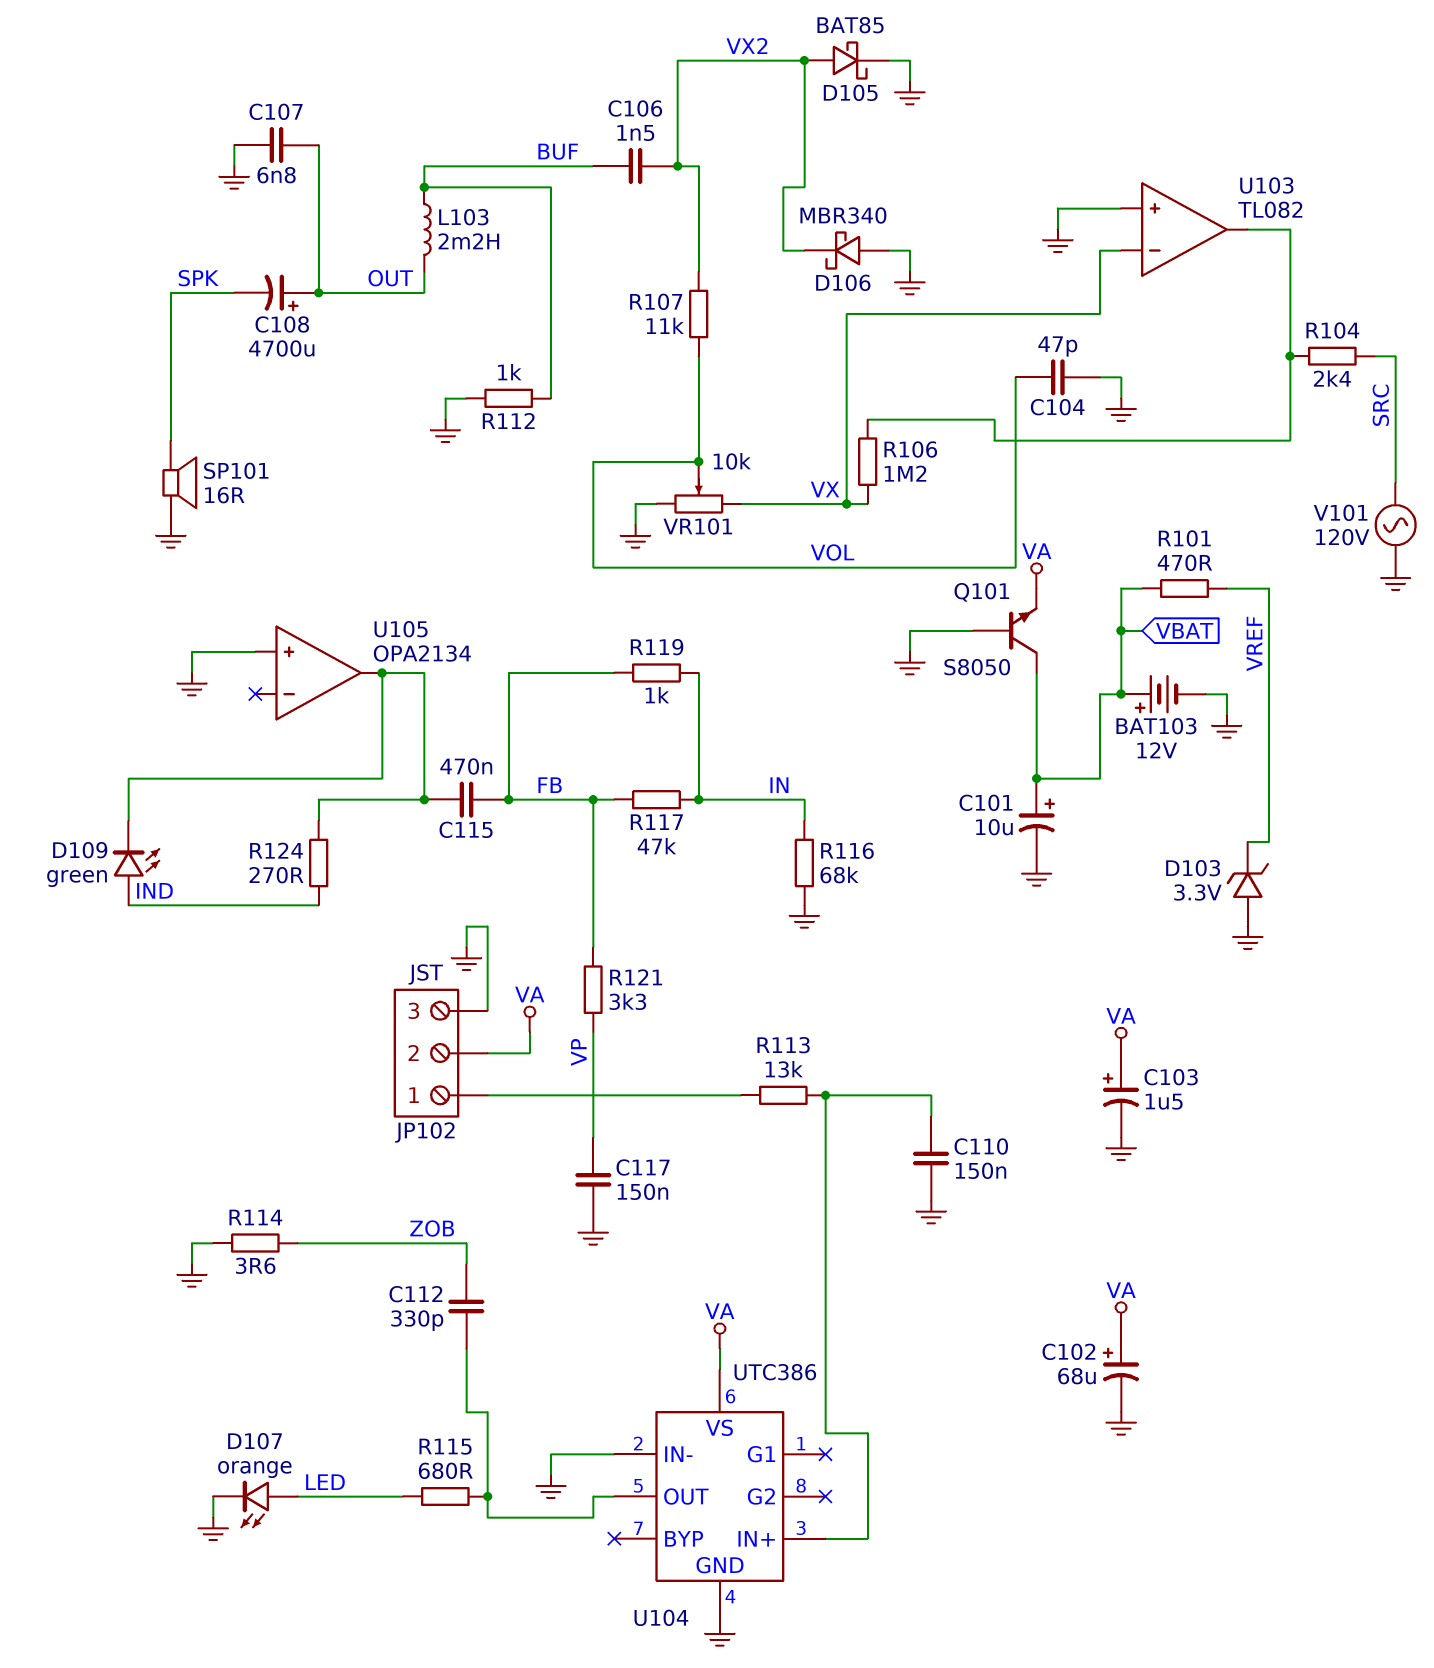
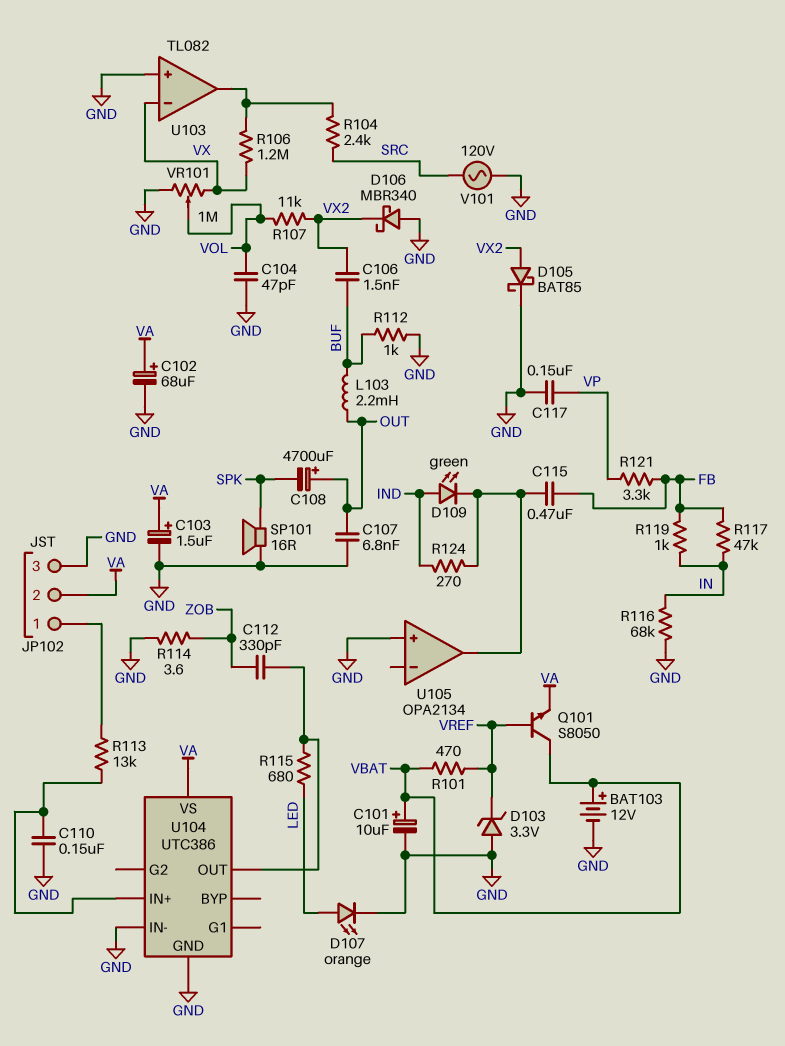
Q101: NPN S8050 (B GND, C VBAT, E VA) -> NPN S8050 (B VREF, C VBAT, E VA)
VR101: 10k (GND, VX, wiper VOL) -> 1M (GND, VX, wiper VOL)

